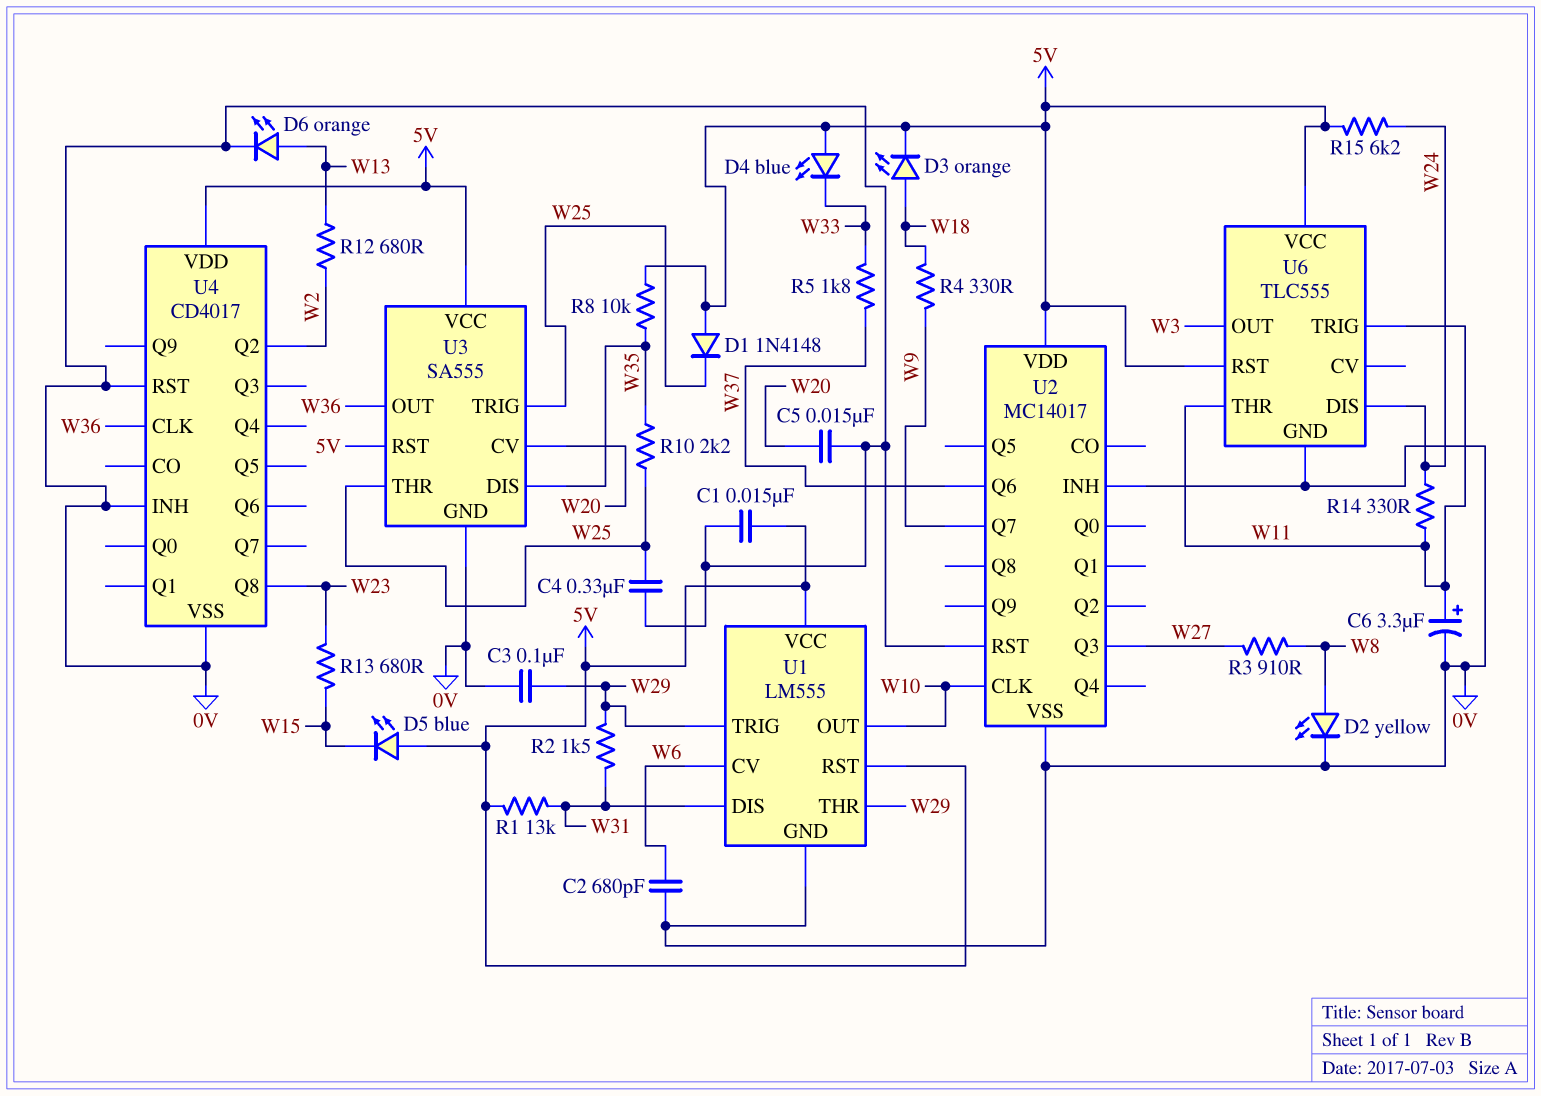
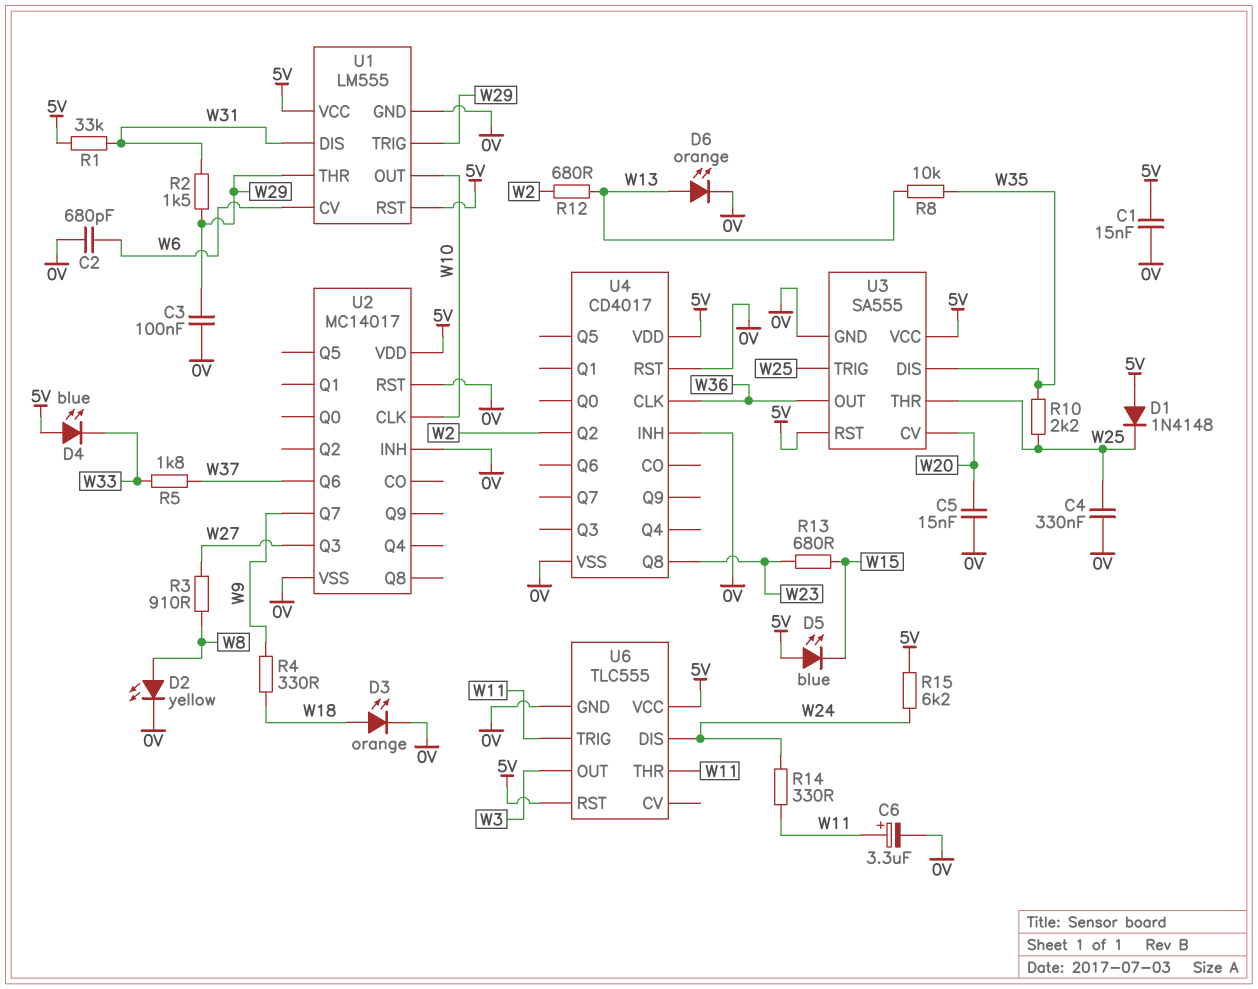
D3: LED orange (A W18, K 5V) -> LED orange (A W18, K 0V)
R1: 13k (5V, W31) -> 33k (5V, W31)
R8: 10k (5V, W35) -> 10k (W13, W35)

